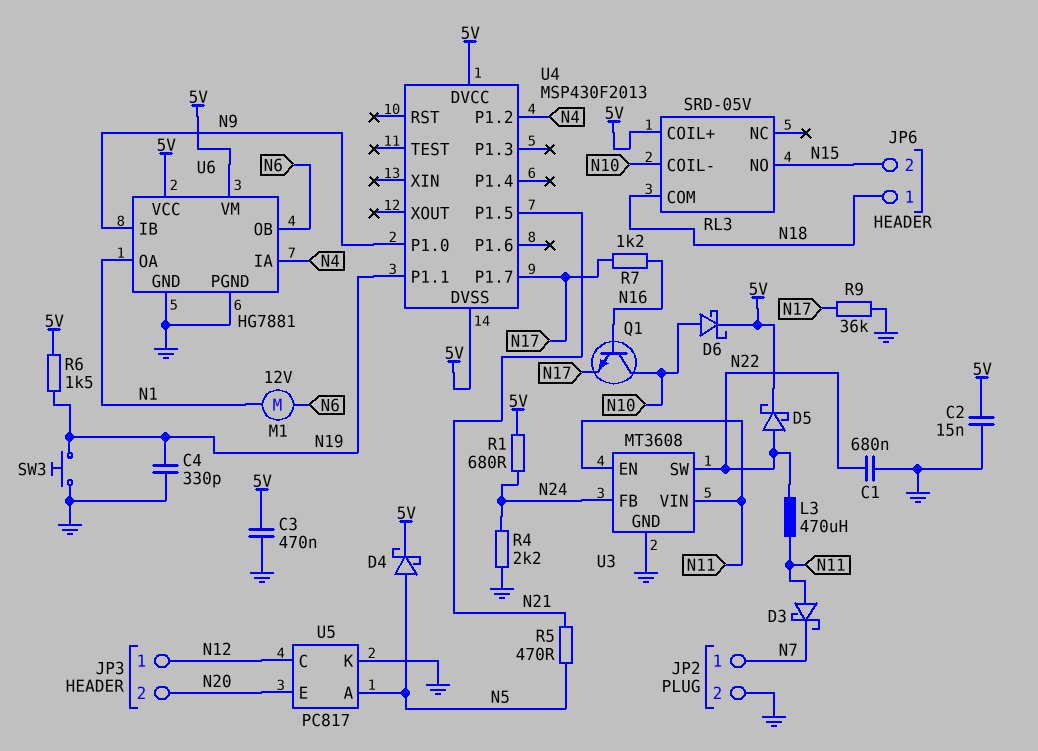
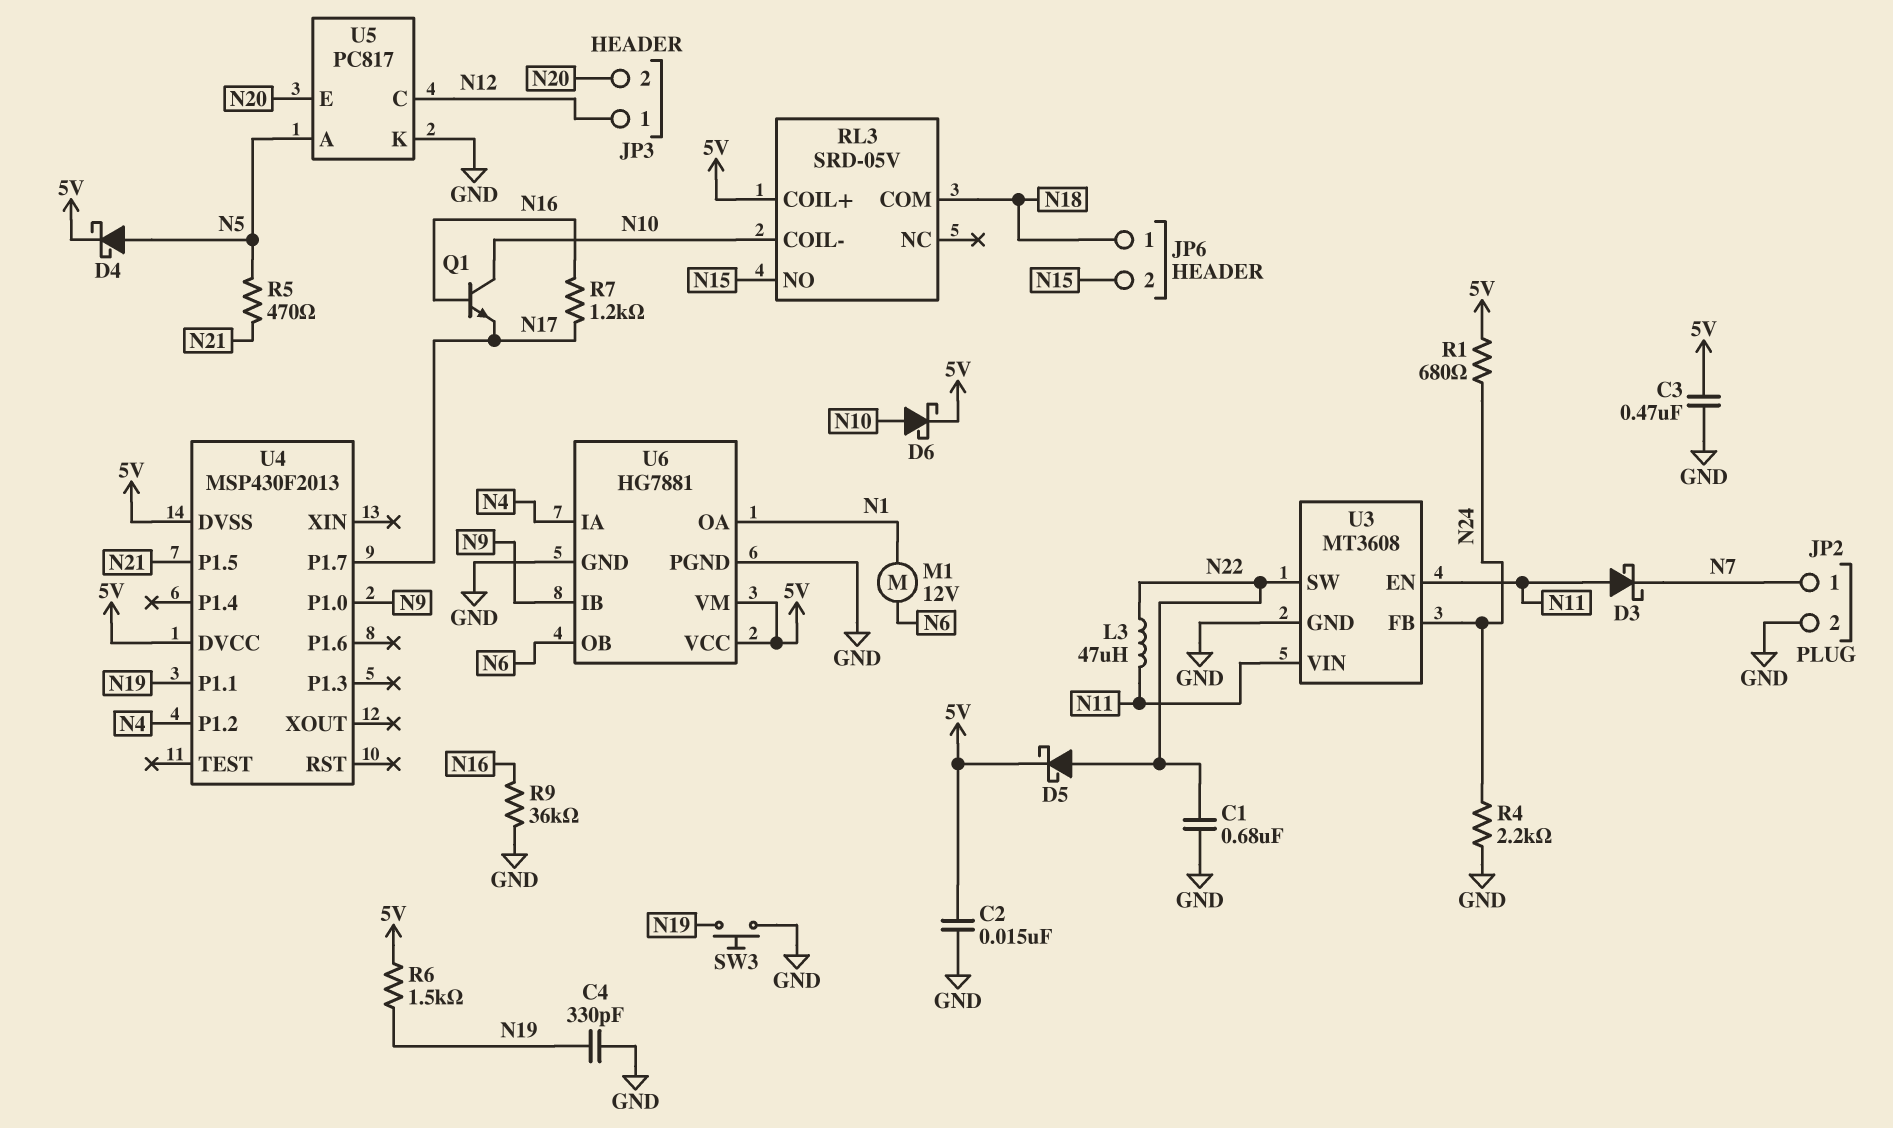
L3: 470uH (N11, N22) -> 47uH (N11, N22)
R9: 36k (GND, N17) -> 36k (GND, N16)

